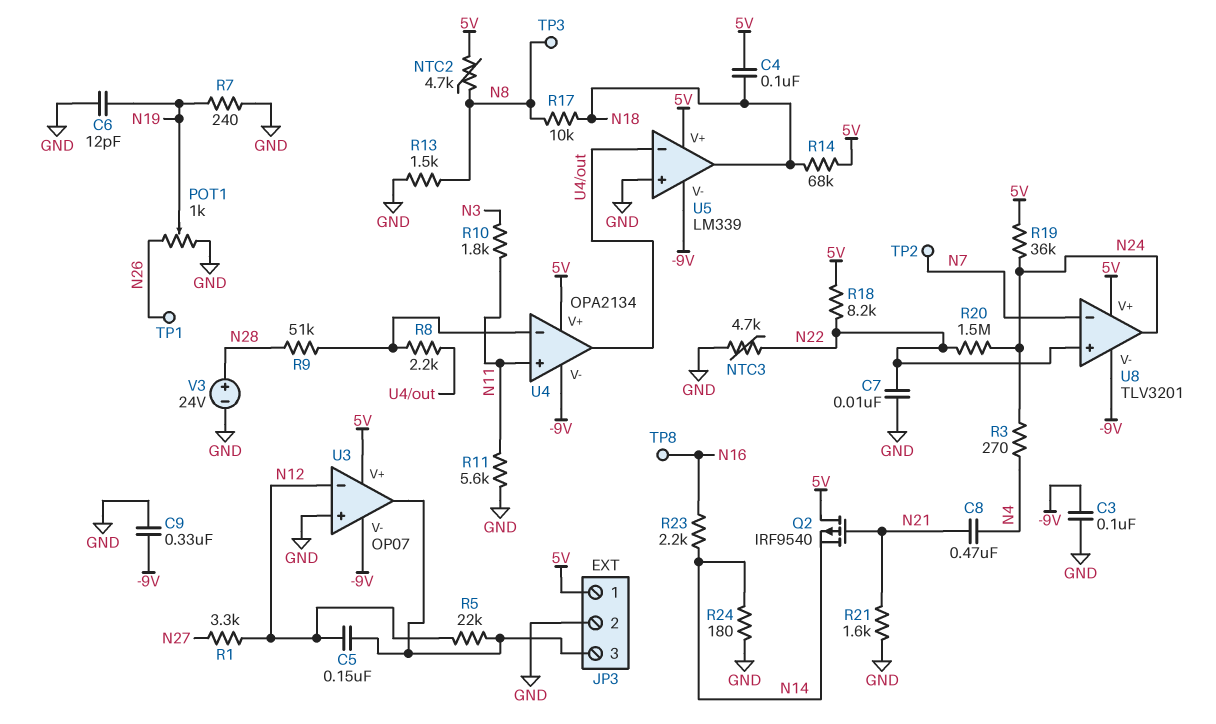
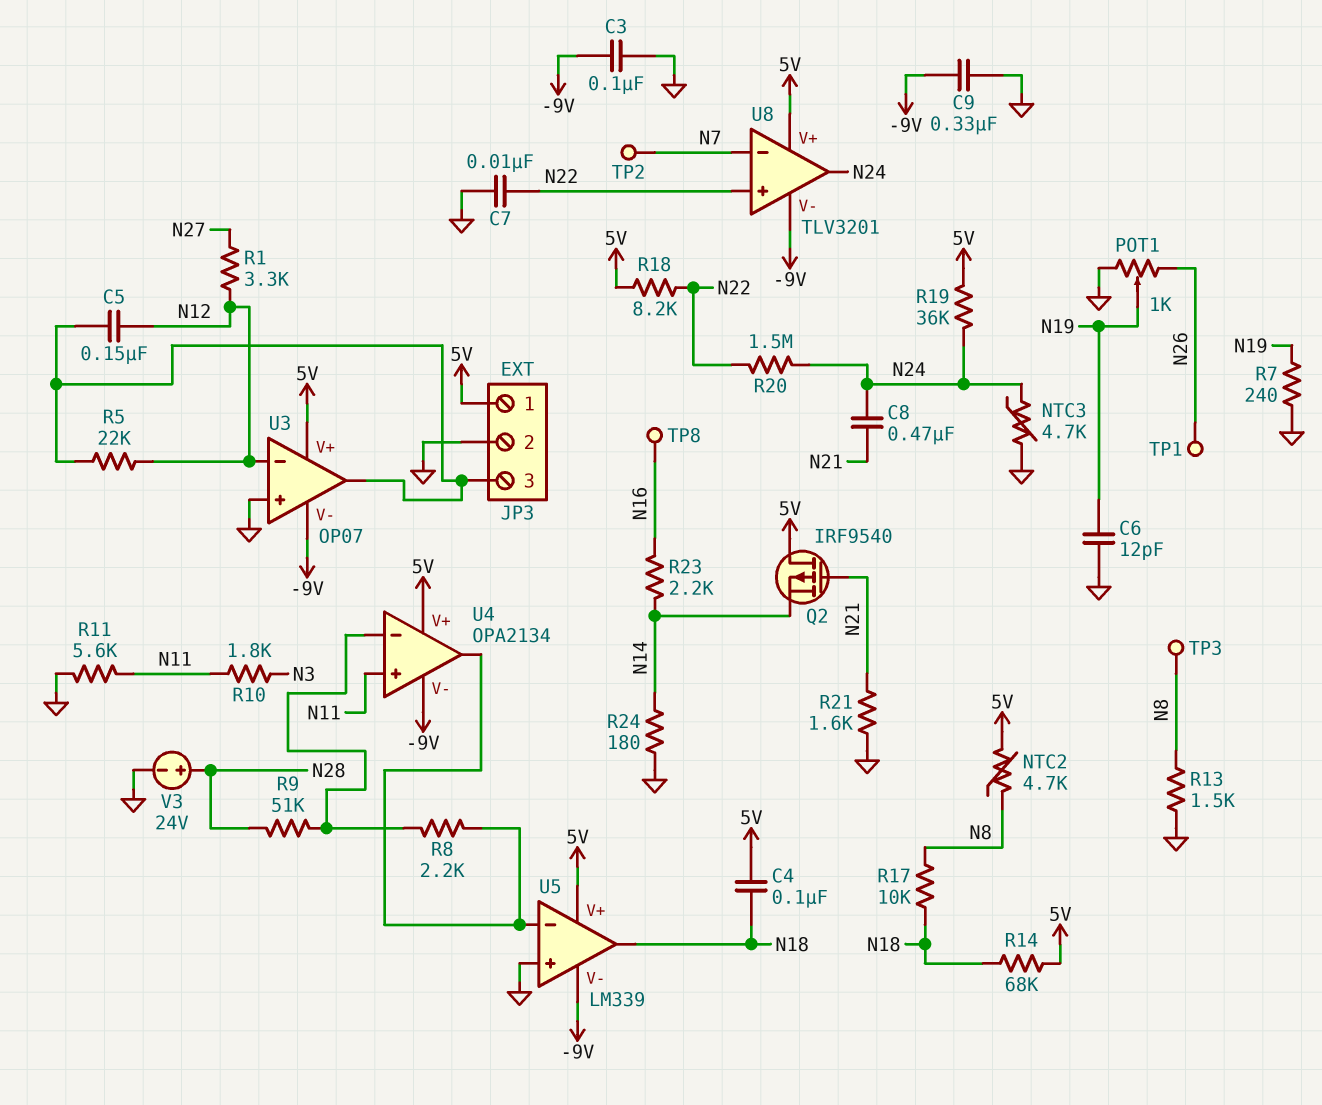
C8: 470nF (N4, N21) -> 470nF (N21, N24)
NTC3: 4.7k (GND, N22) -> 4.7k (GND, N24)
R3: 270 (N4, N24) -> none

